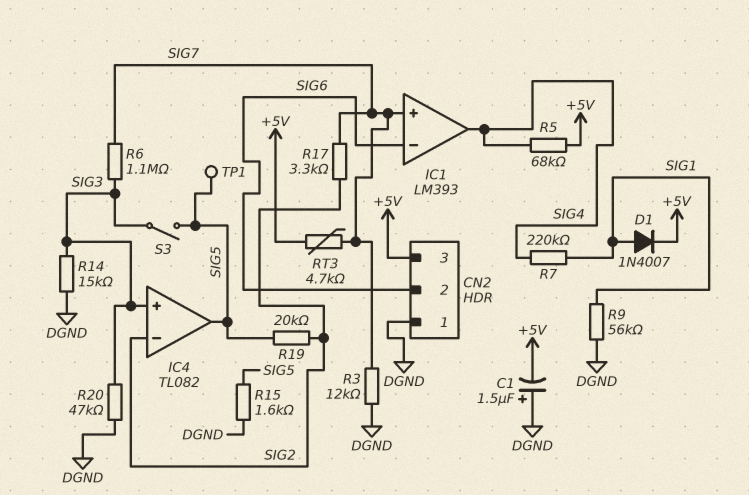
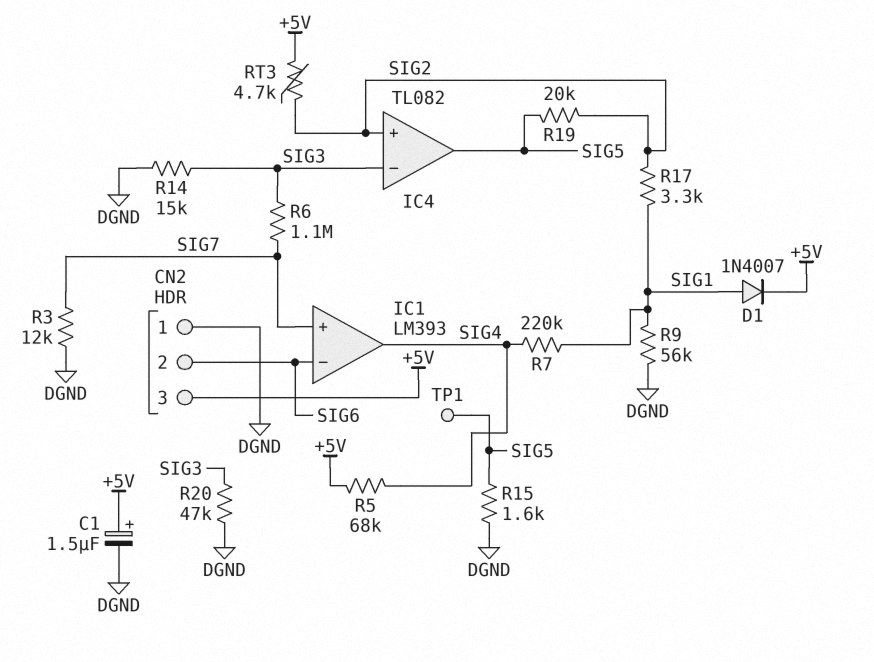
C1: 1.5uF (plus DGND, minus +5V) -> 1.5uF (plus +5V, minus DGND)
IC4 pin in+: SIG3 -> SIG2
IC4 pin in-: SIG2 -> SIG3
R17: 3.3k (SIG2, SIG7) -> 3.3k (SIG1, SIG2)
RT3: 4.7k (+5V, SIG7) -> 4.7k (+5V, SIG2)
S3: switch (SIG3, SIG5) -> none

